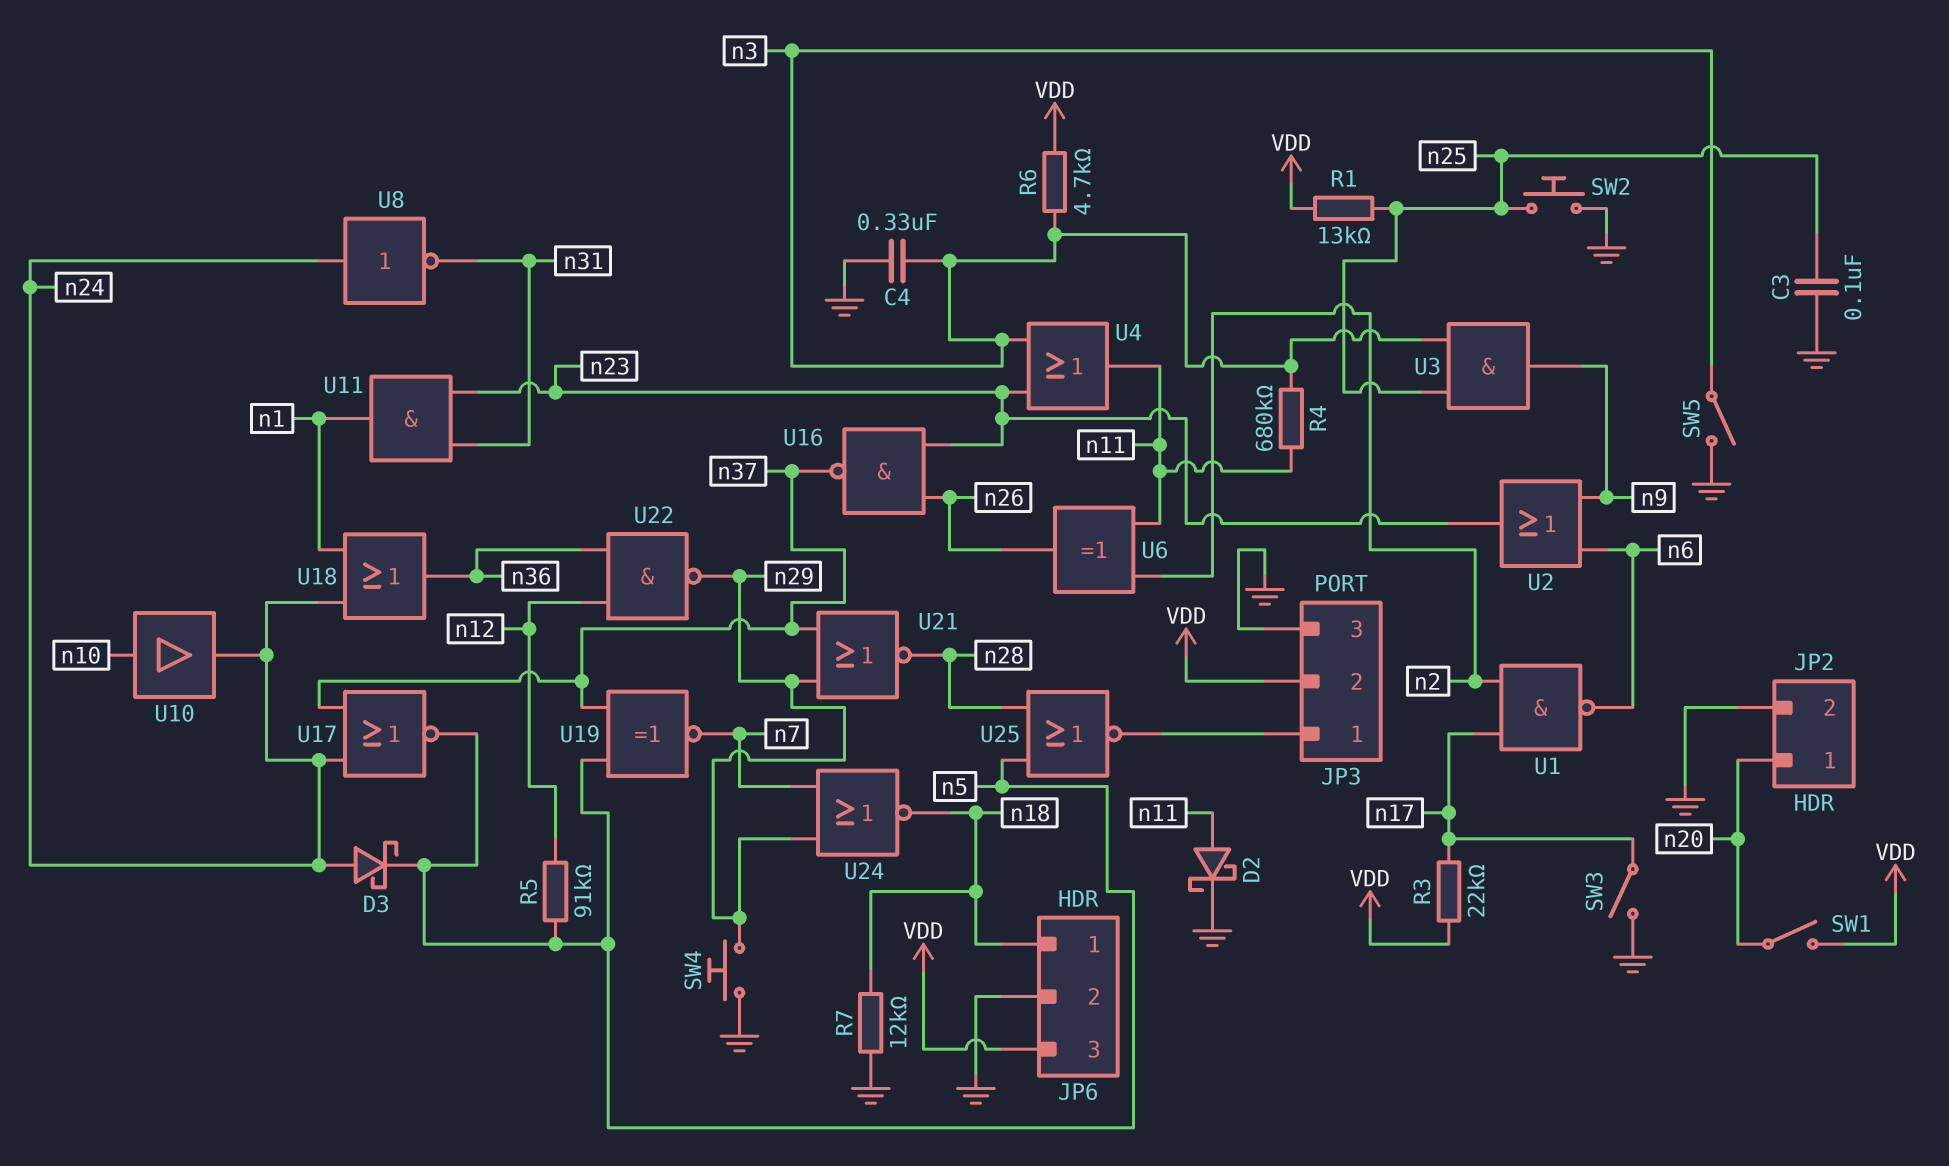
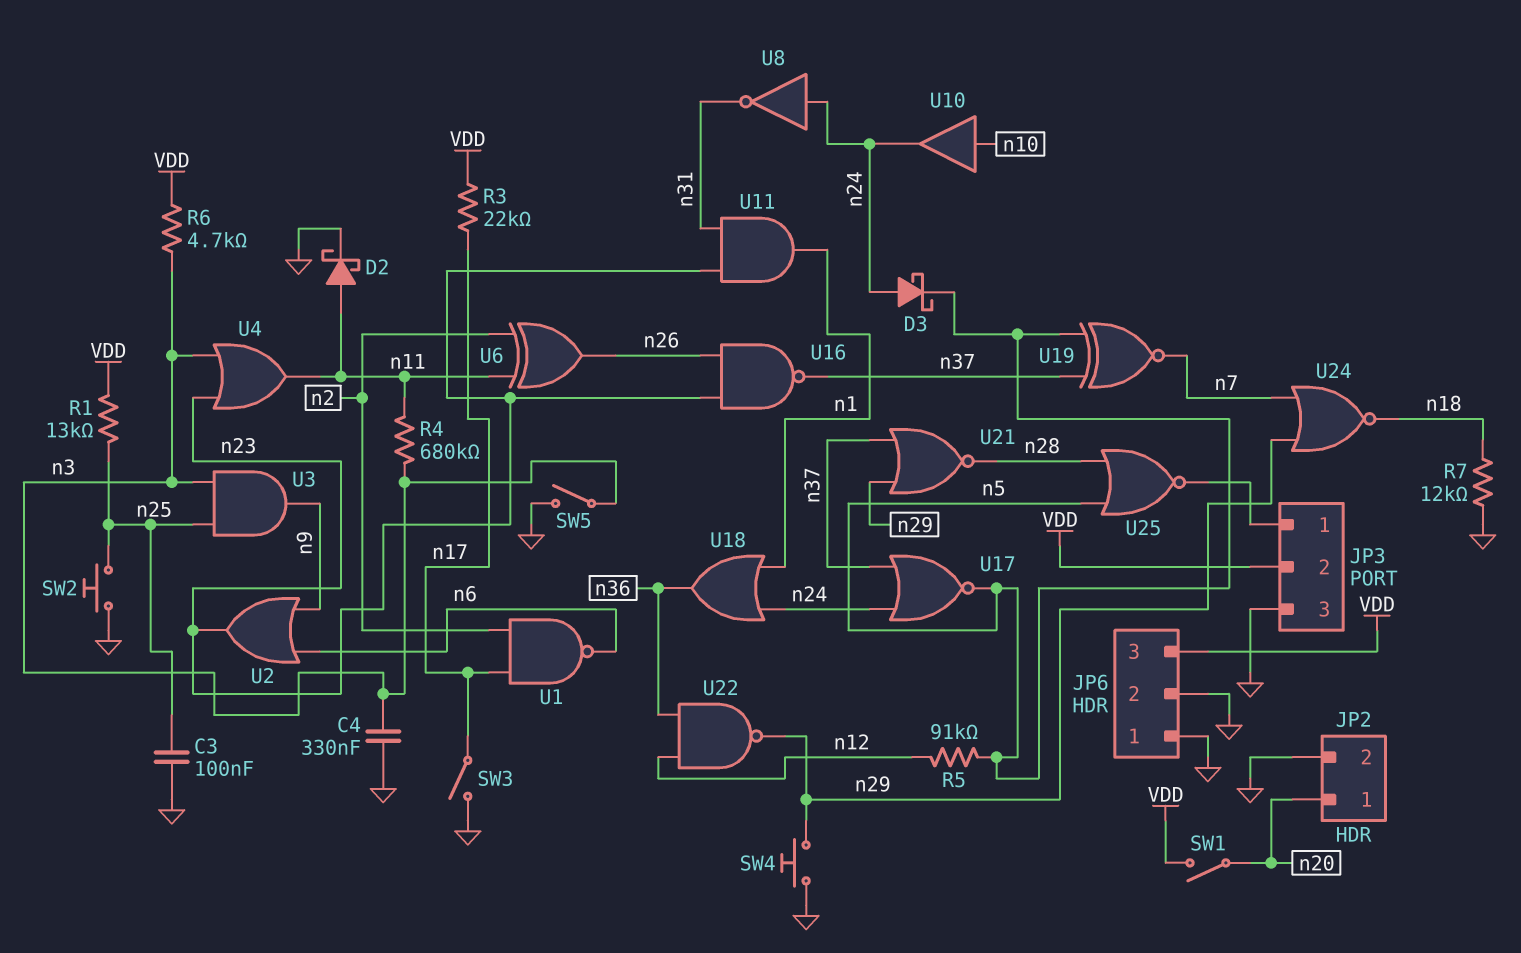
JP6 pin 1: n18 -> GND

